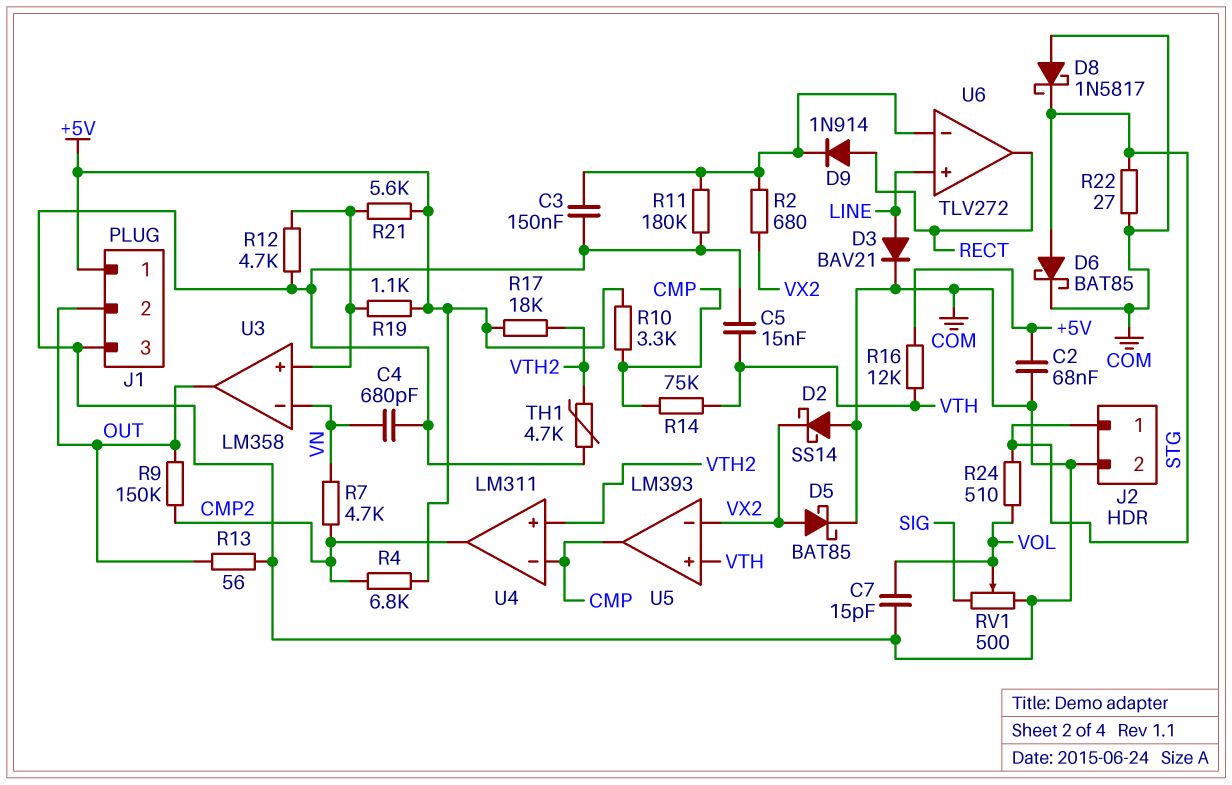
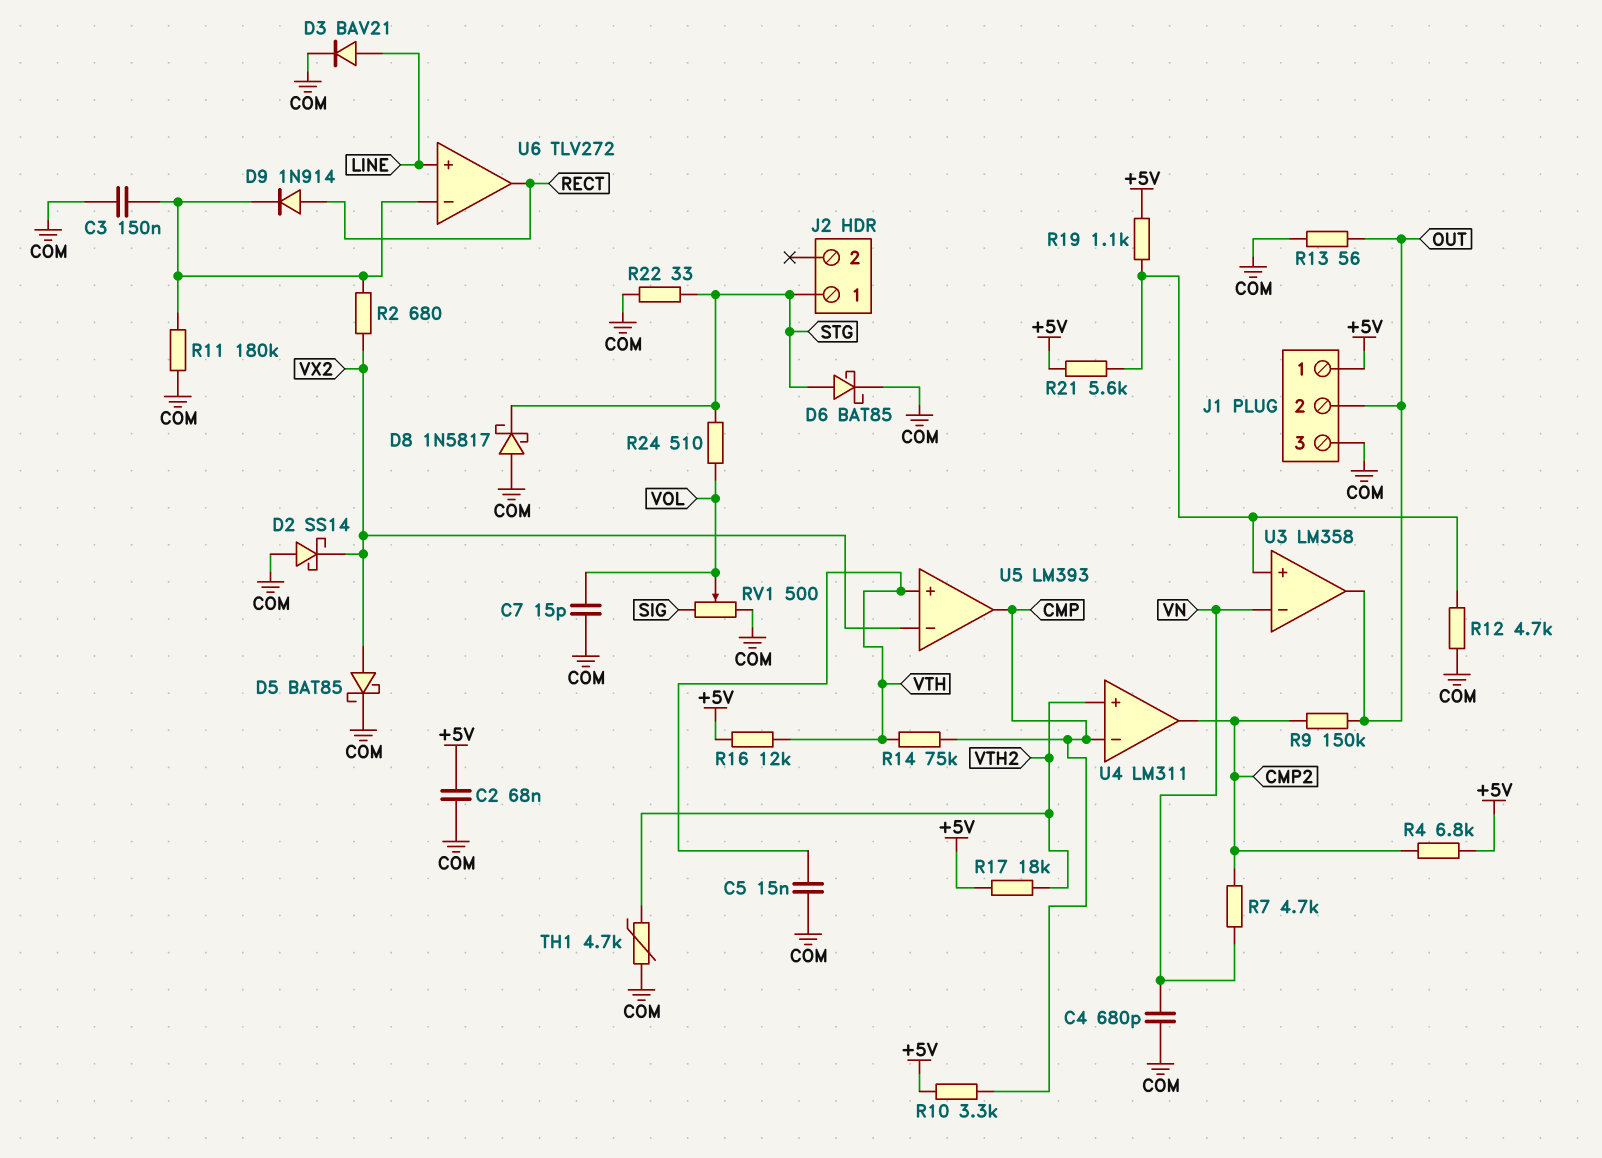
J2 pin 2: COM -> none
R22: 27 (COM, STG) -> 33 (COM, STG)

